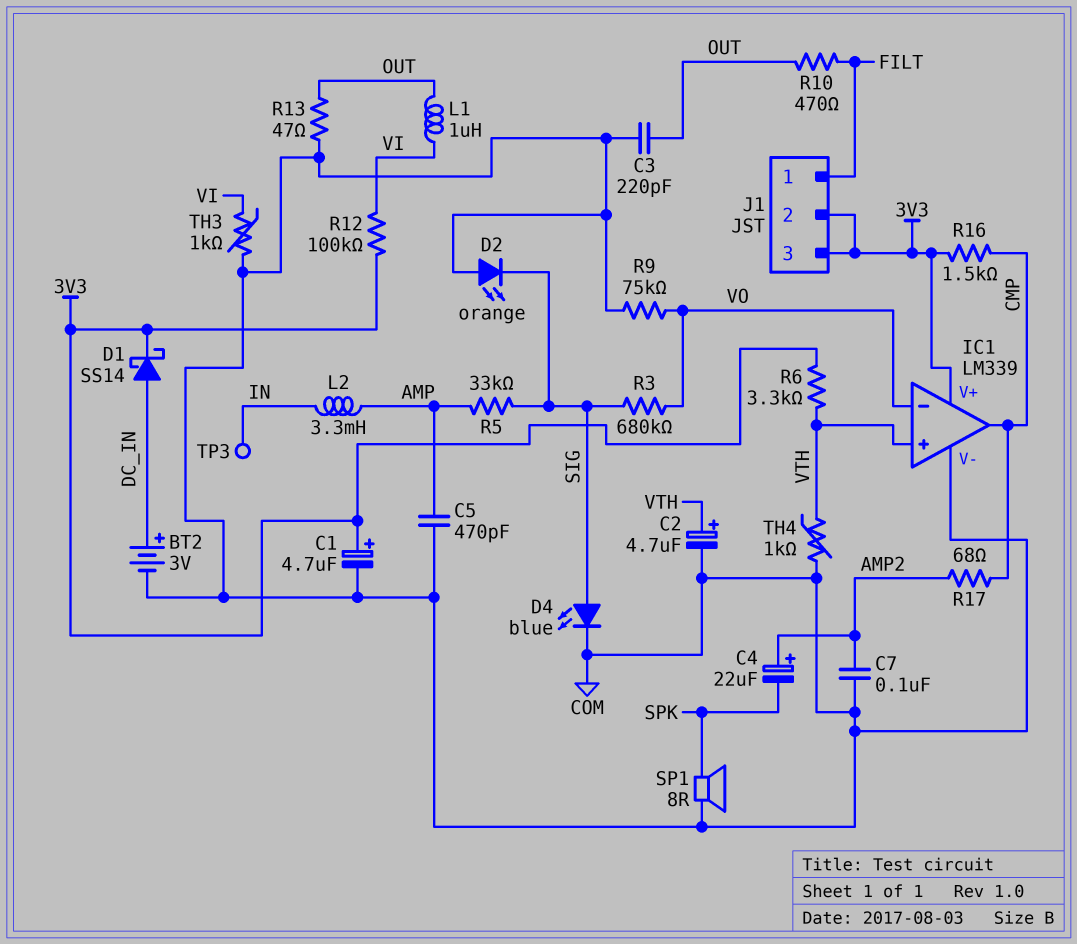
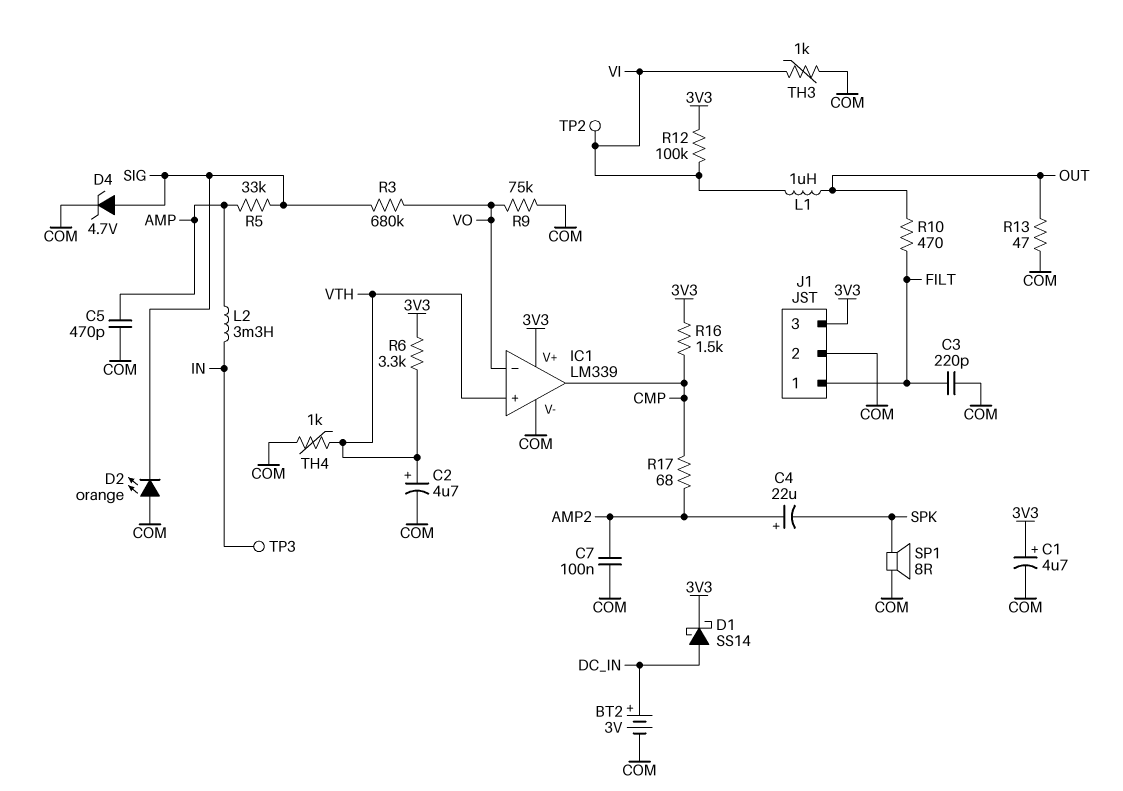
C3: 220pF (COM, OUT) -> 220pF (COM, FILT)
D4: LED blue (A SIG, K COM) -> zener 4.7V (A SIG, K COM)
J1 pin 2: 3V3 -> COM
TP2: none -> test point (VI)

